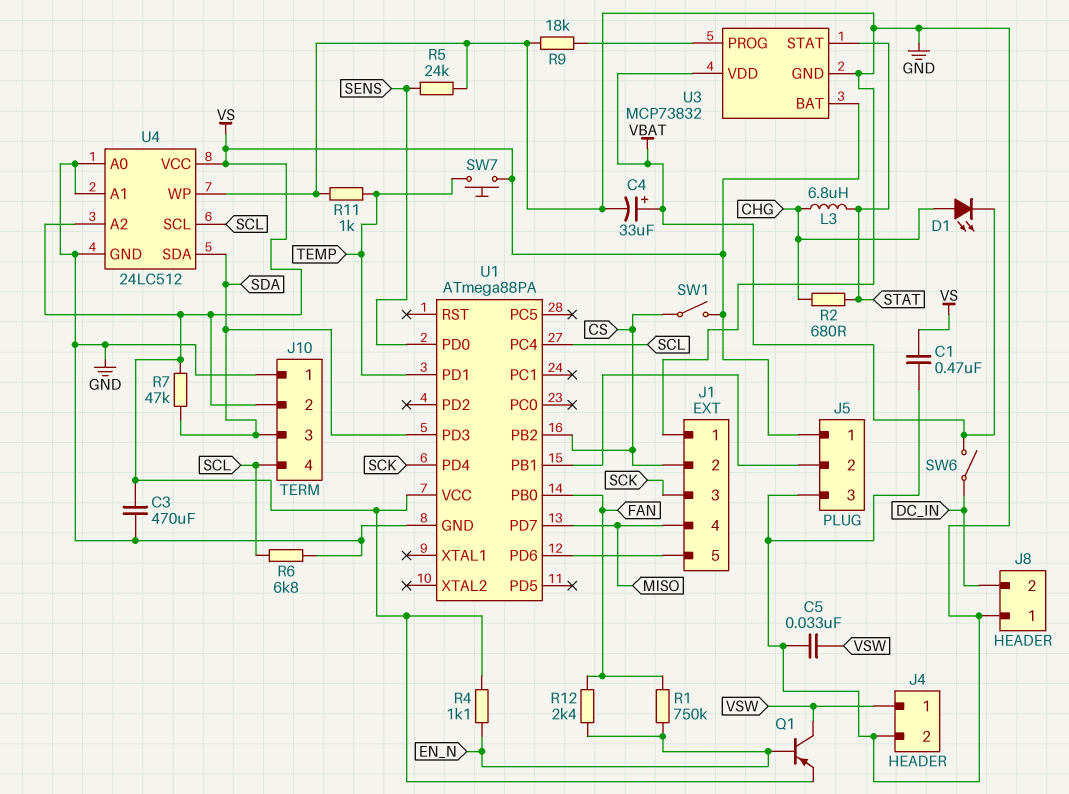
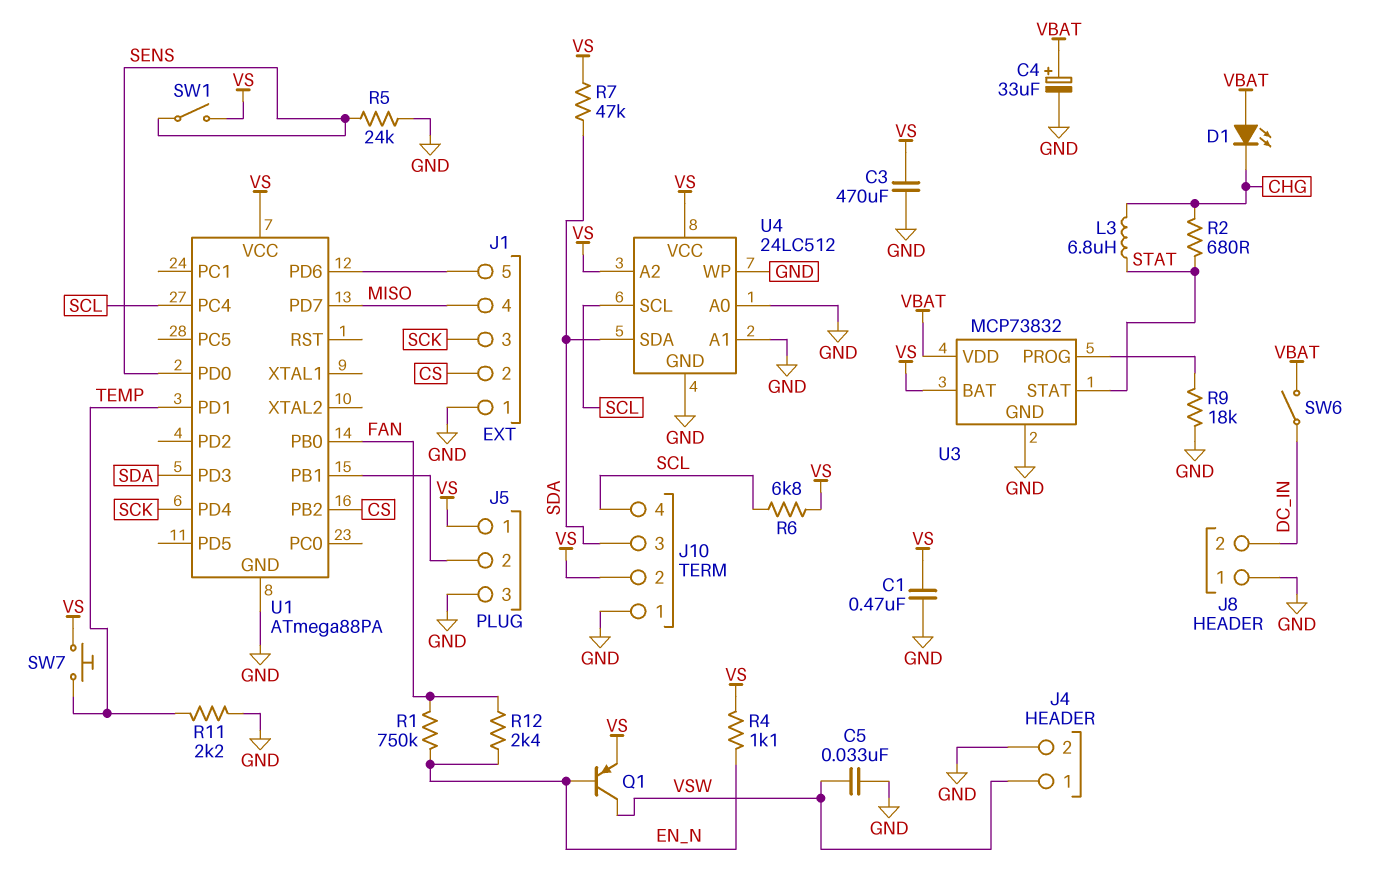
D1: LED (A CHG, K VBAT) -> LED (A VBAT, K CHG)
R6: 6.8k (GND, SCL) -> 6.8k (SCL, VS)
R11: 1k (GND, TEMP) -> 2.2k (GND, TEMP)
SW1: switch (CS, VS) -> switch (SENS, VS)

